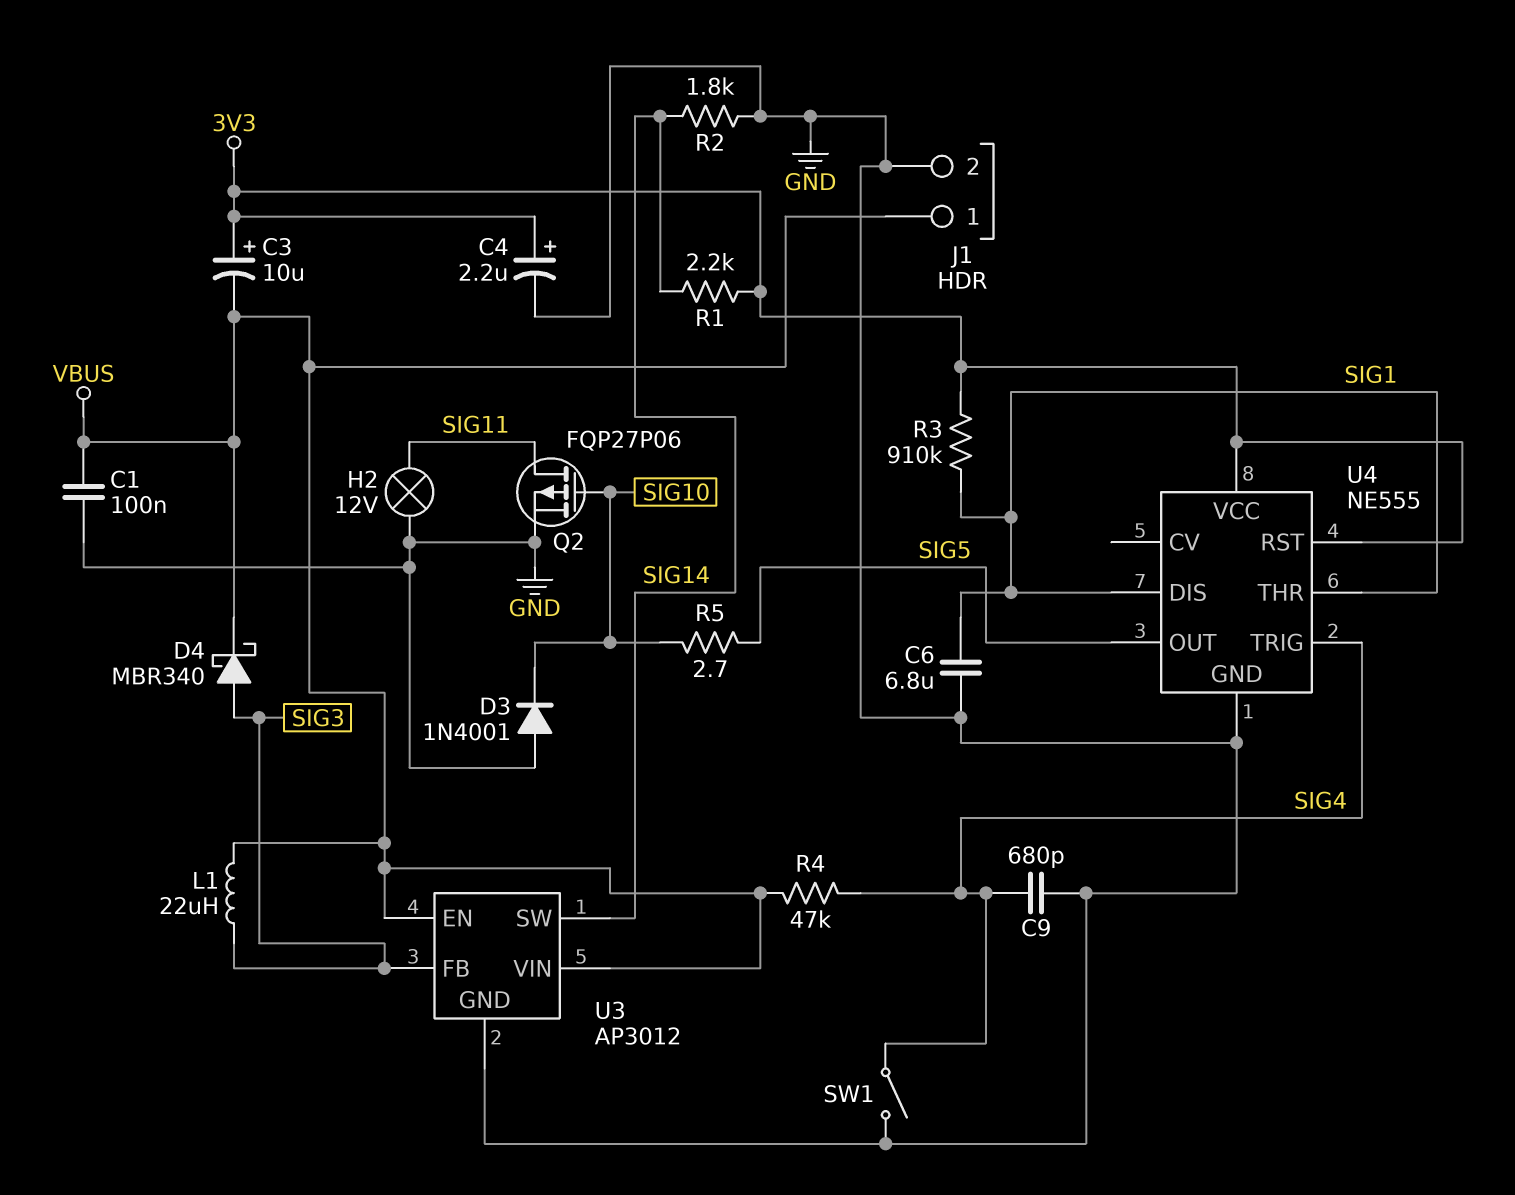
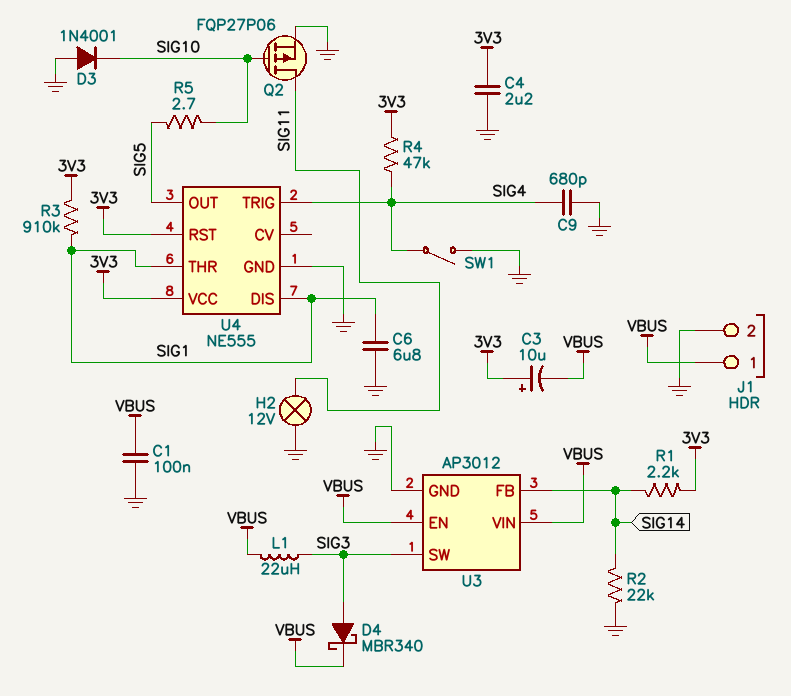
C4: 2.2uF (plus 3V3, minus GND) -> 2.2uF (3V3, GND)
R2: 1.8k (GND, SIG14) -> 22k (GND, SIG14)
R4: 47k (SIG4, VBUS) -> 47k (3V3, SIG4)
U3 pin FB: SIG3 -> SIG14
U3 pin SW: SIG14 -> SIG3

